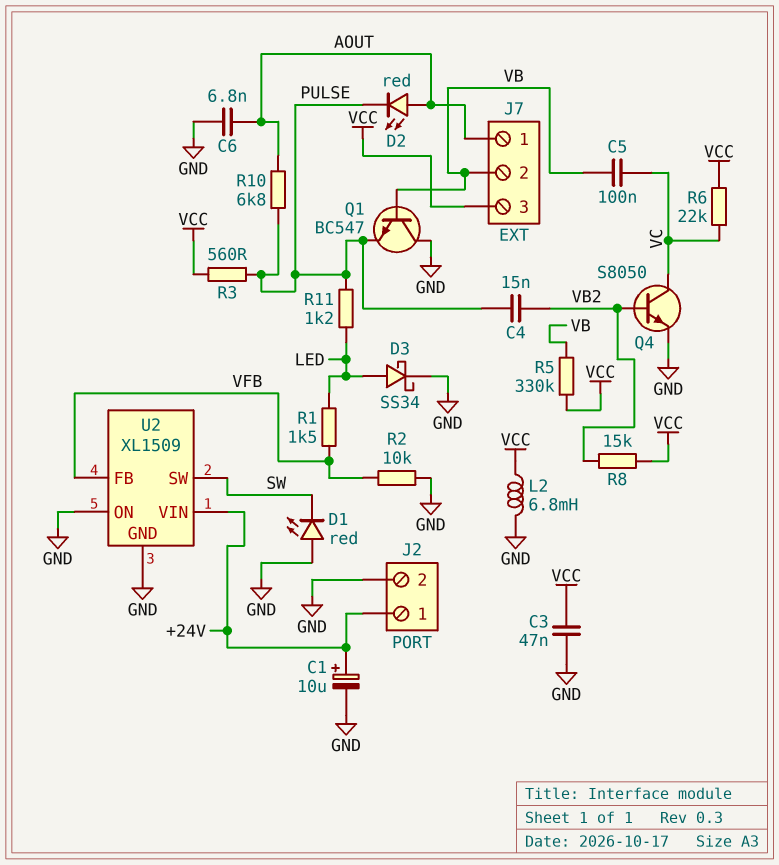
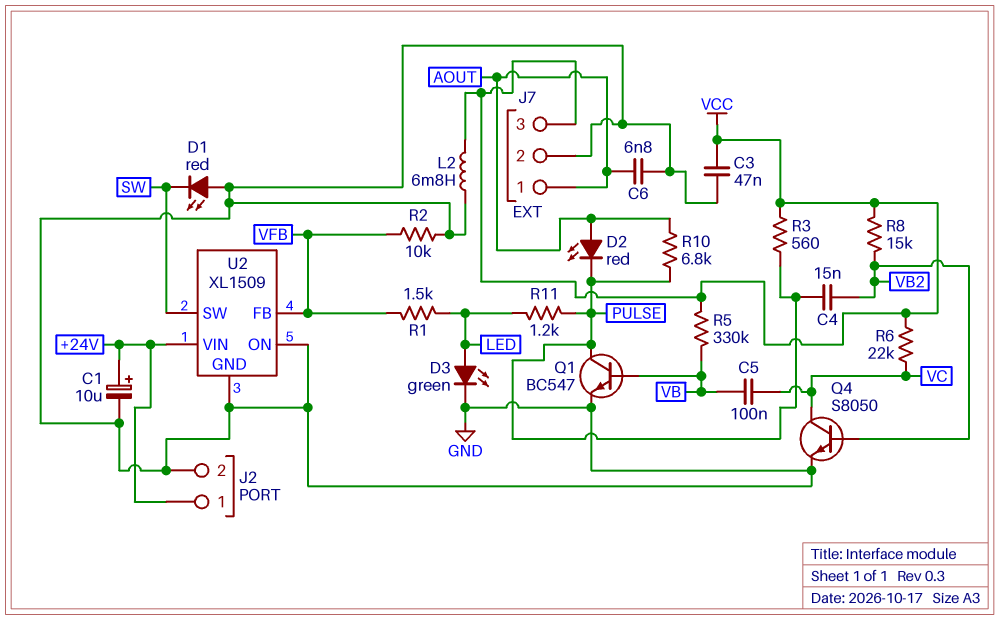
D3: schottky SS34 (A LED, K GND) -> LED green (A LED, K GND)
J7 pin 2: VB -> GND
Q1: NPN BC547 (B VB, C GND, E PULSE) -> NPN BC547 (B VB, C PULSE, E GND)

